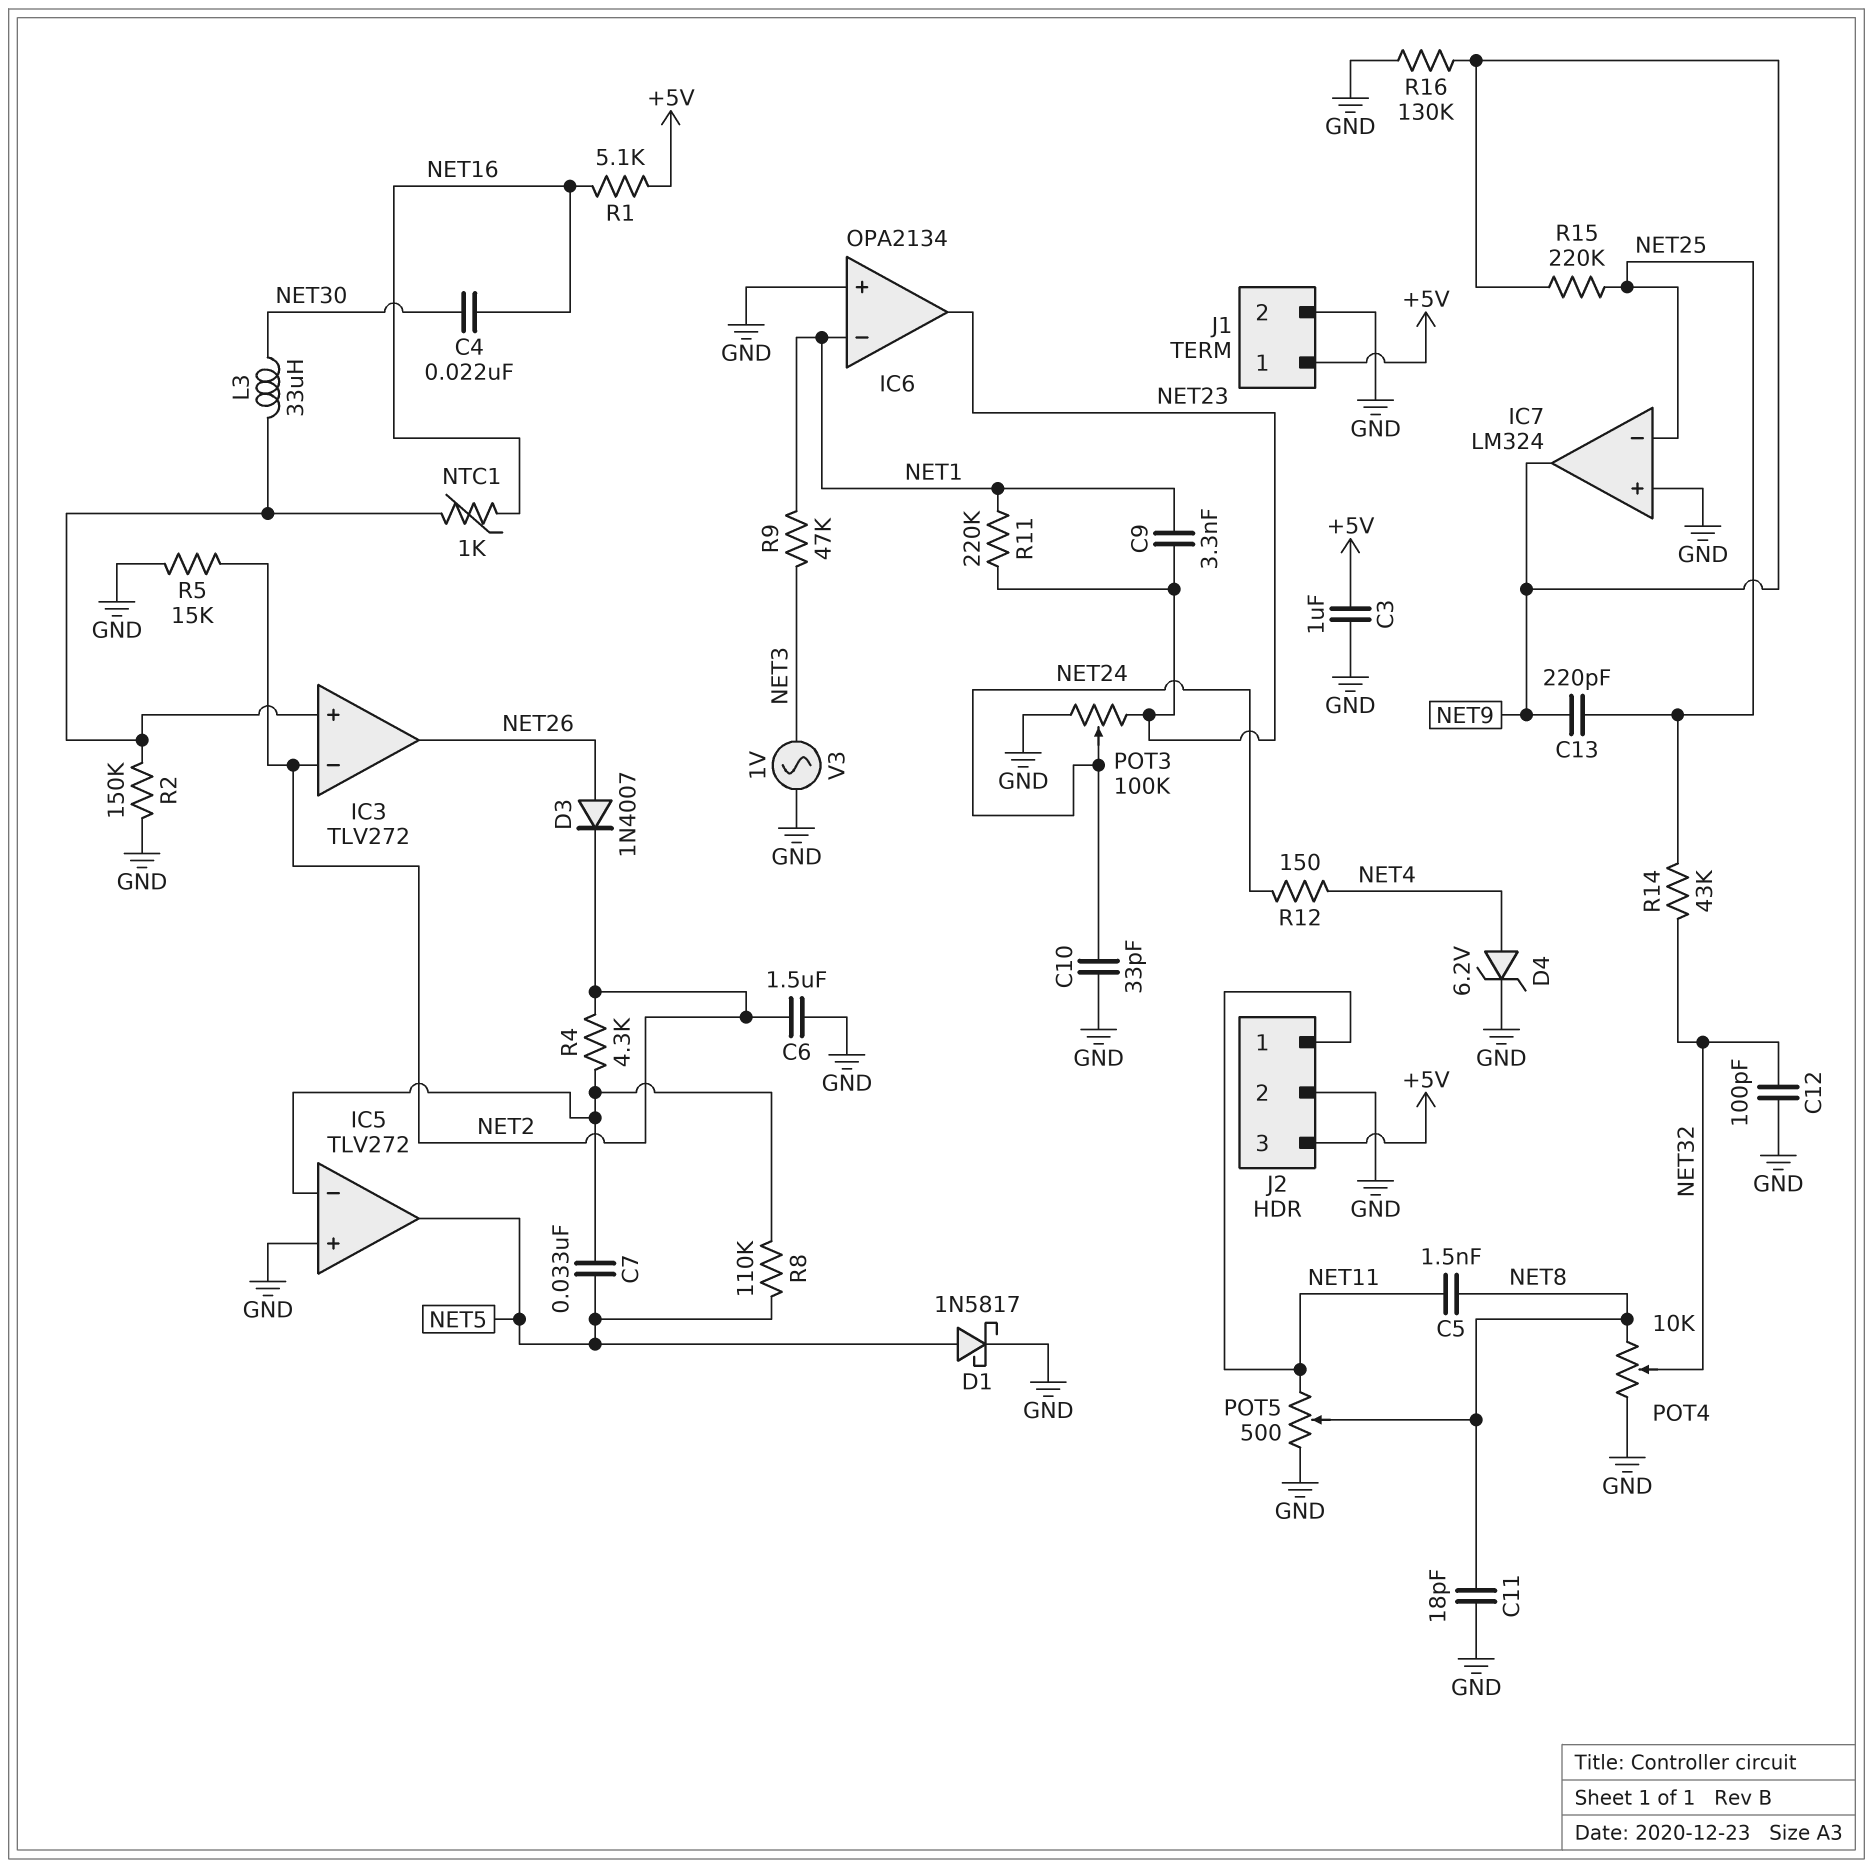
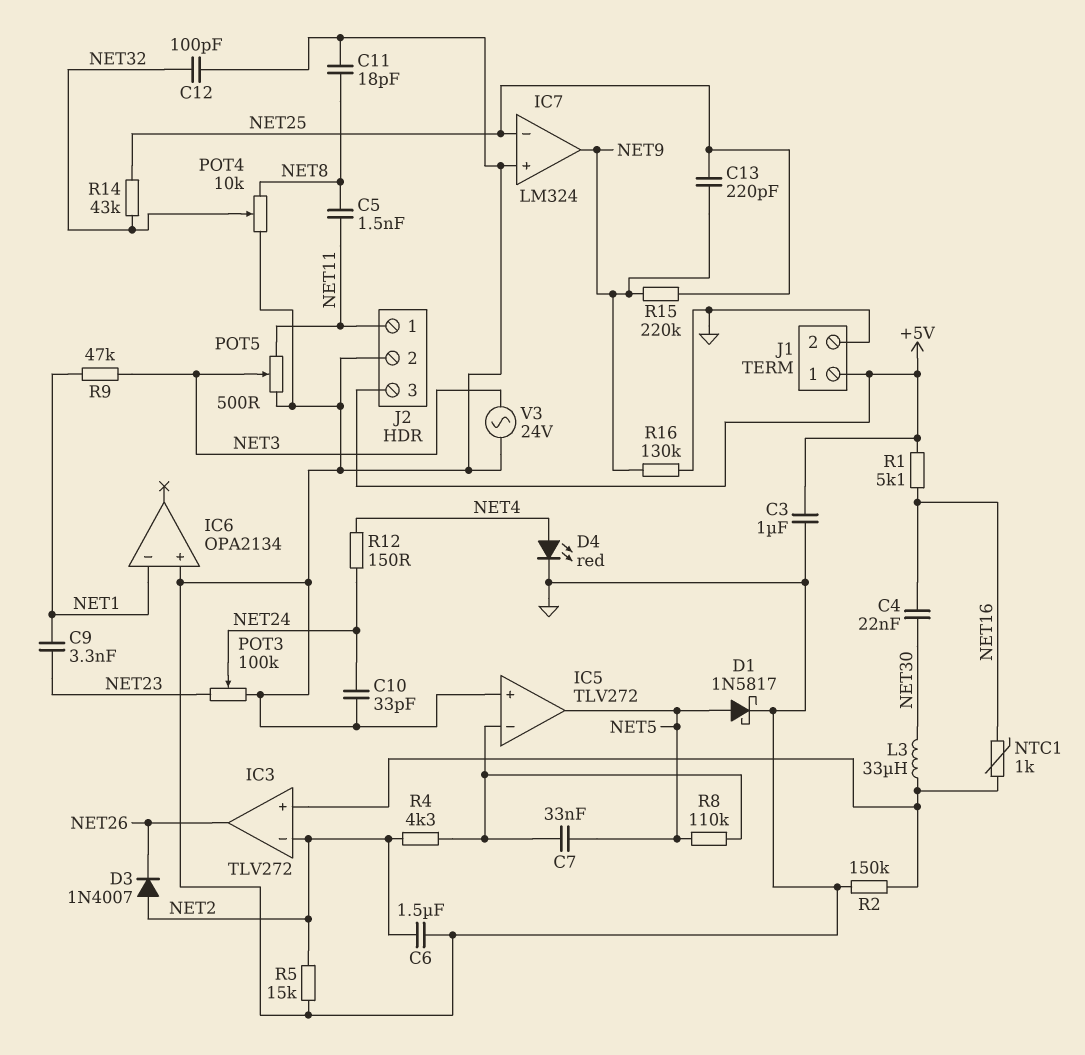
D3: diode 1N4007 (A NET26, K NET2) -> diode 1N4007 (A NET2, K NET26)
D4: zener 6.2V (A NET4, K GND) -> LED red (A NET4, K GND)
IC6 pin out: NET23 -> none
POT5: 500 (GND, NET11, wiper NET8) -> 500 (GND, NET11, wiper NET3)
R11: 220k (NET1, NET23) -> none
V3: AC 1V (GND, NET3) -> AC 24V (GND, NET3)

